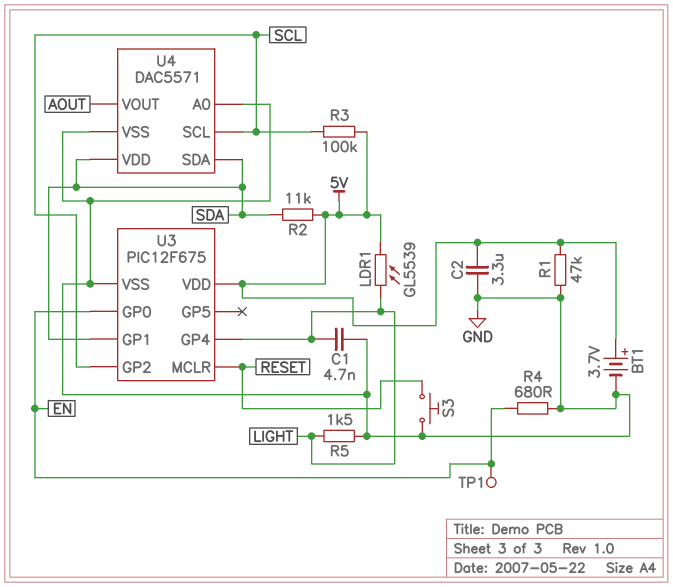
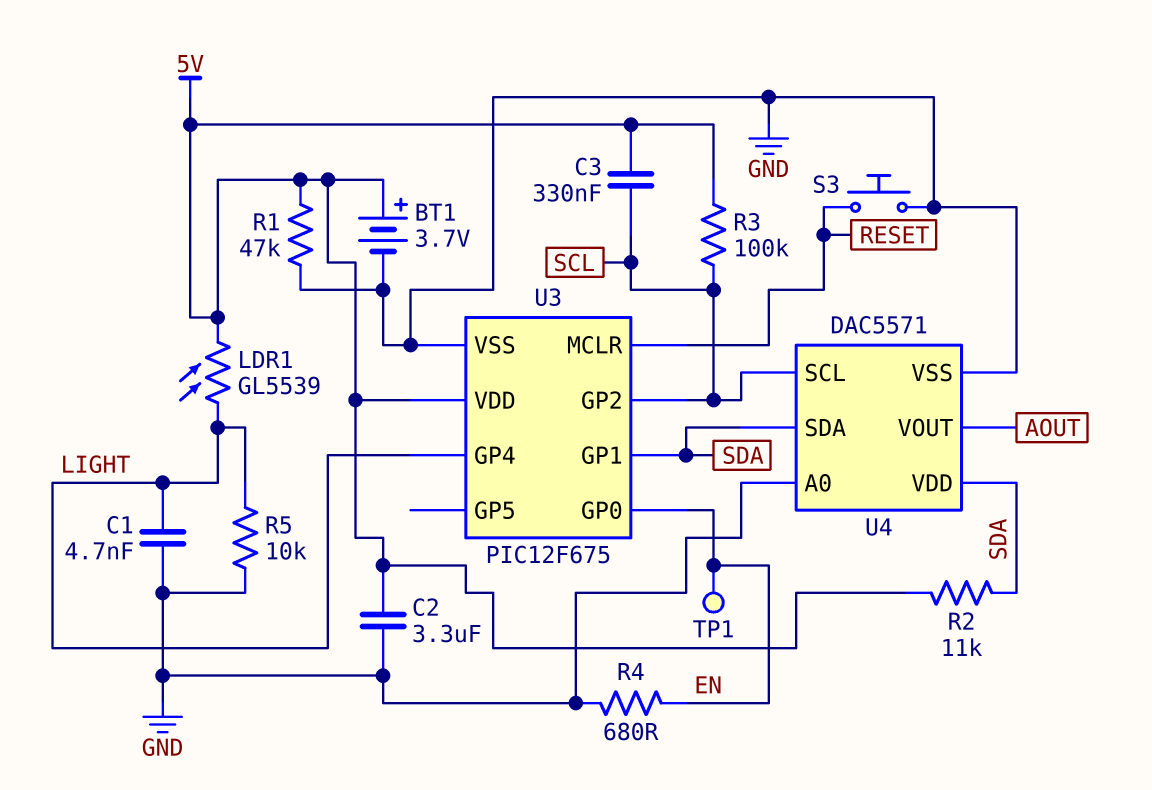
C3: none -> 330nF (5V, SCL)
R5: 1.5k (GND, LIGHT) -> 10k (GND, LIGHT)

